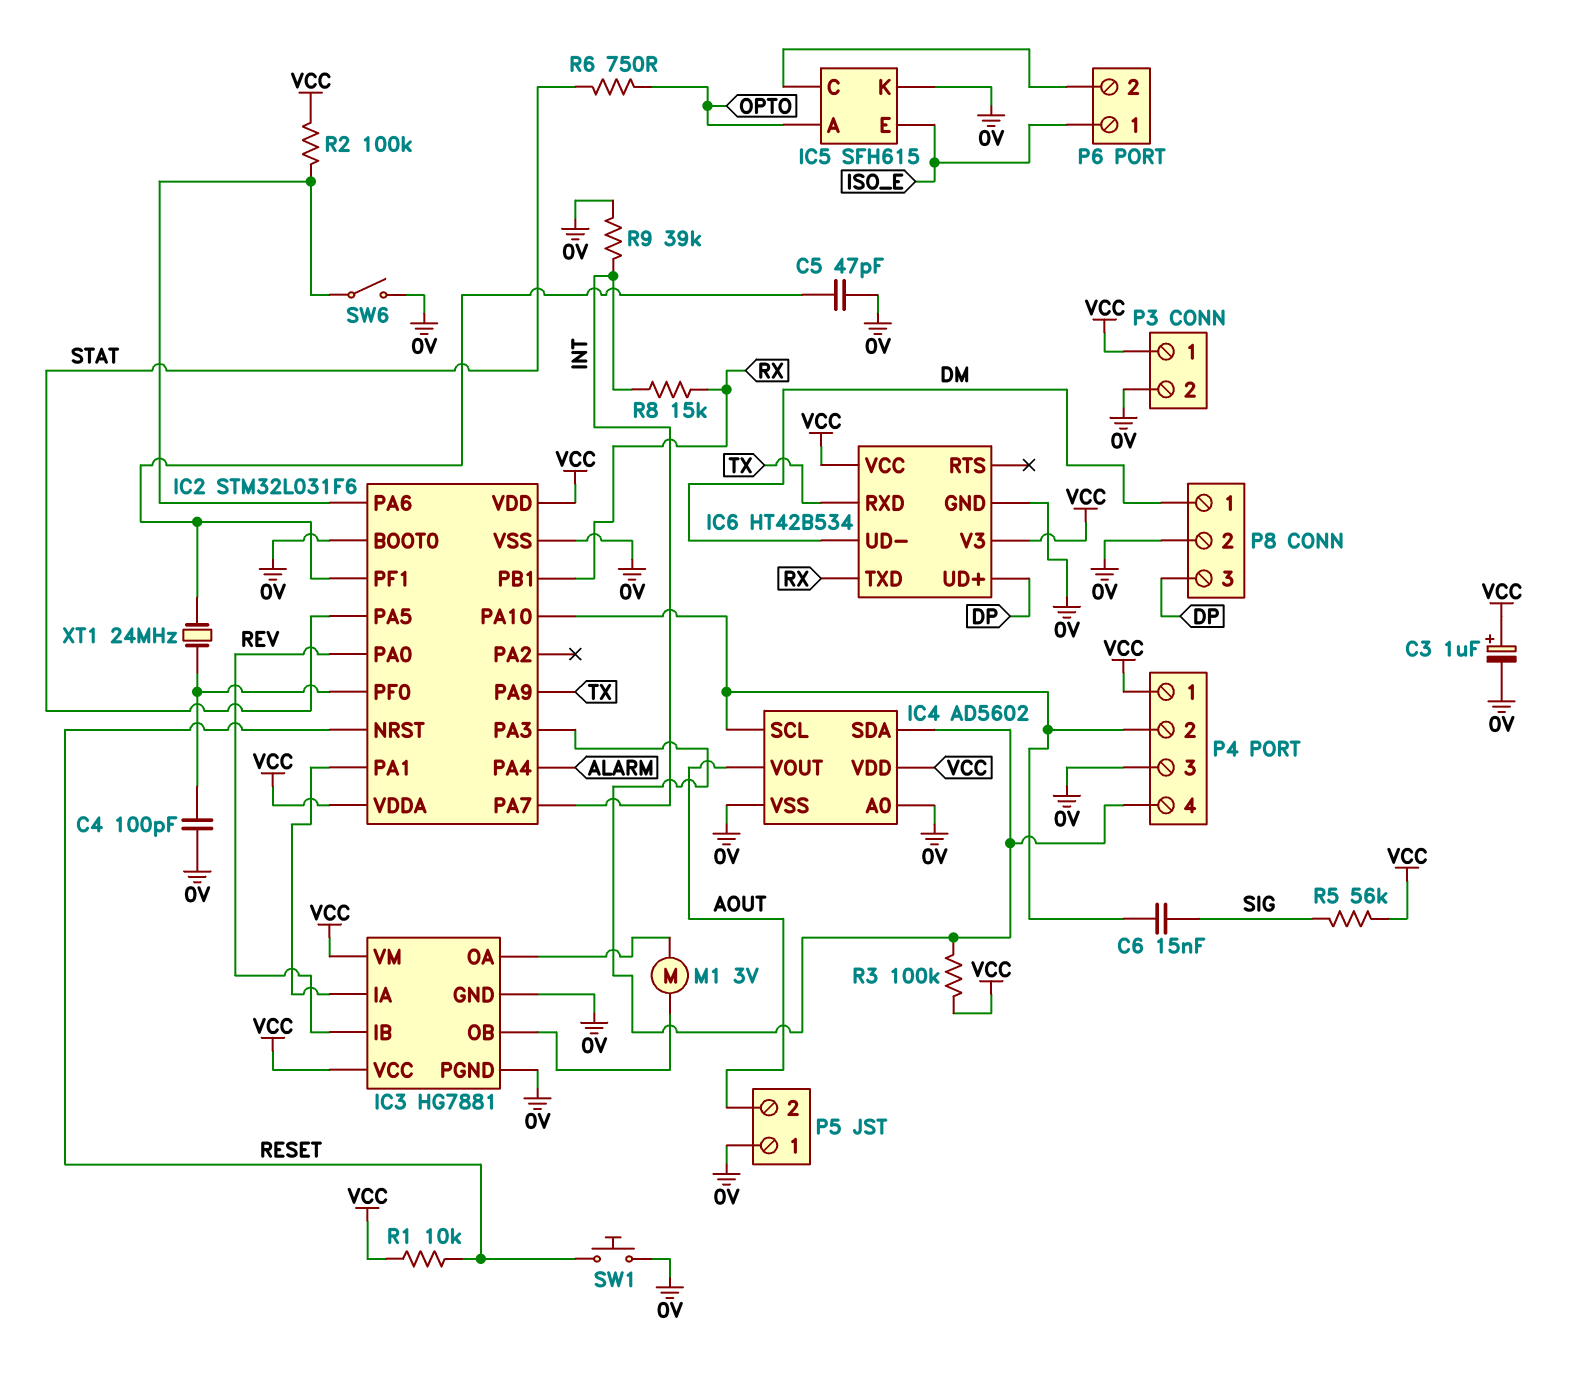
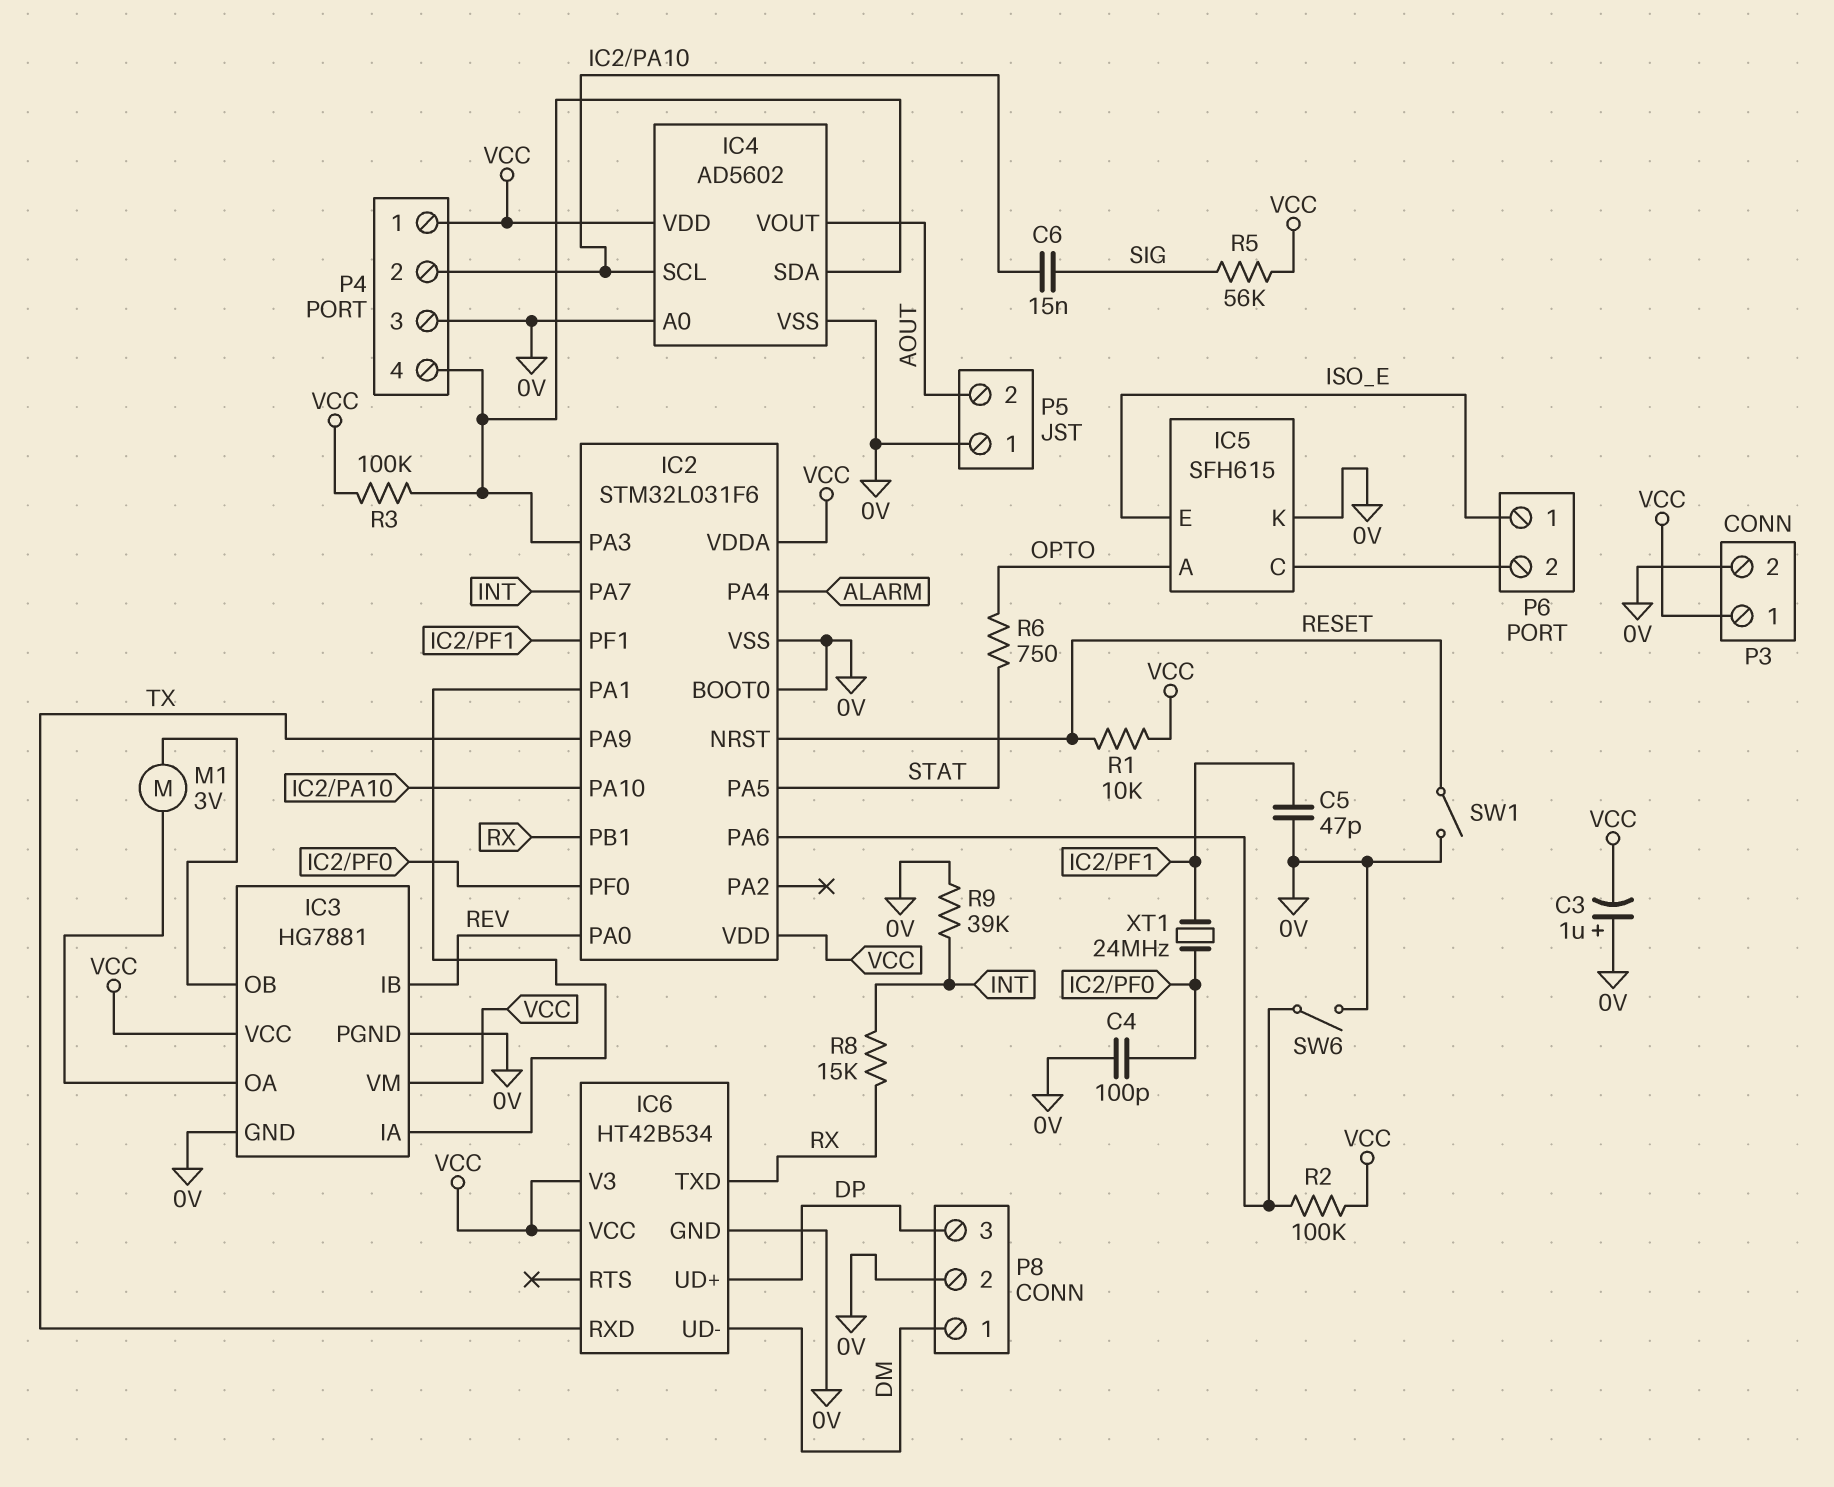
C3: 1uF (plus VCC, minus 0V) -> 1uF (plus 0V, minus VCC)
SW1: button (0V, RESET) -> switch (0V, RESET)

